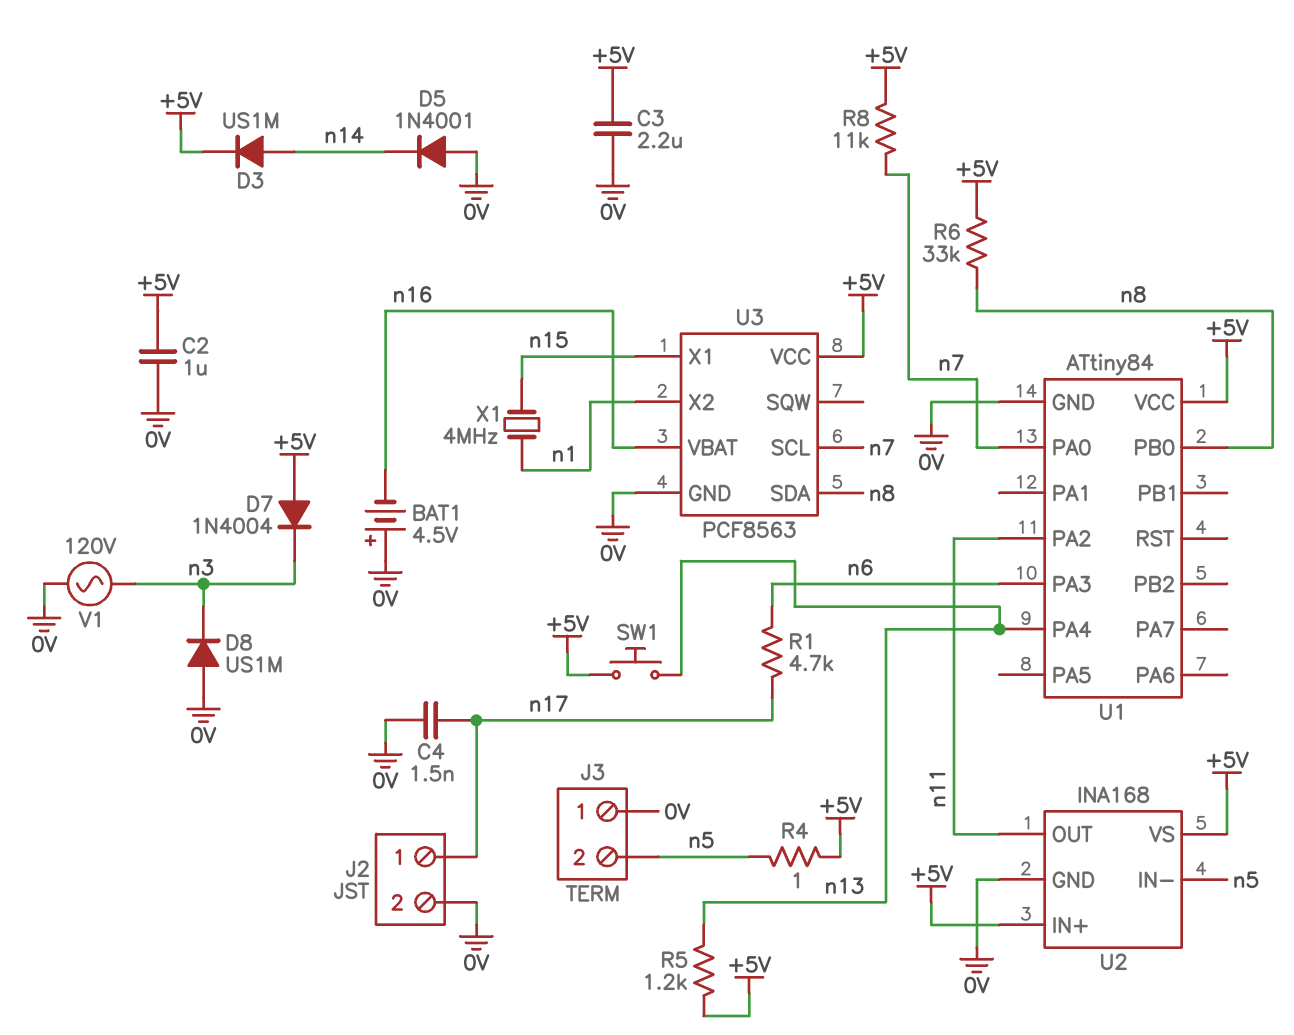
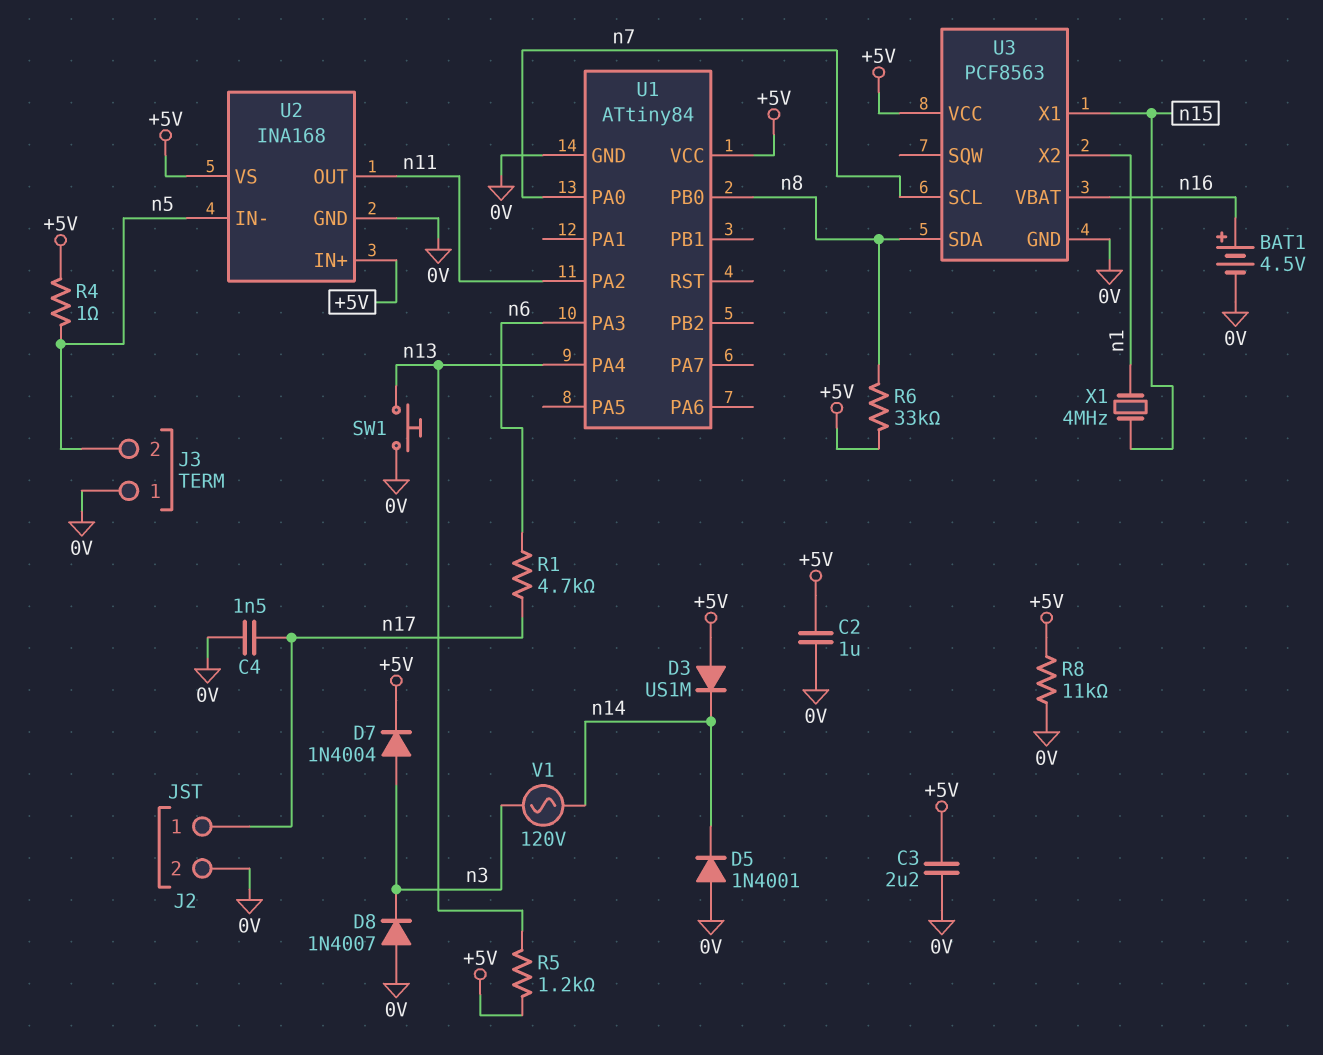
BAT1: 4.5V (plus 0V, minus n16) -> 4.5V (plus n16, minus 0V)
D3: diode US1M (A n14, K +5V) -> diode US1M (A +5V, K n14)
D7: diode 1N4004 (A +5V, K n3) -> diode 1N4004 (A n3, K +5V)
D8: diode US1M (A 0V, K n3) -> diode 1N4007 (A 0V, K n3)
R8: 11k (+5V, n7) -> 11k (+5V, 0V)
SW1: button (+5V, n13) -> button (0V, n13)
V1: AC 120V (0V, n3) -> AC 120V (n3, n14)

